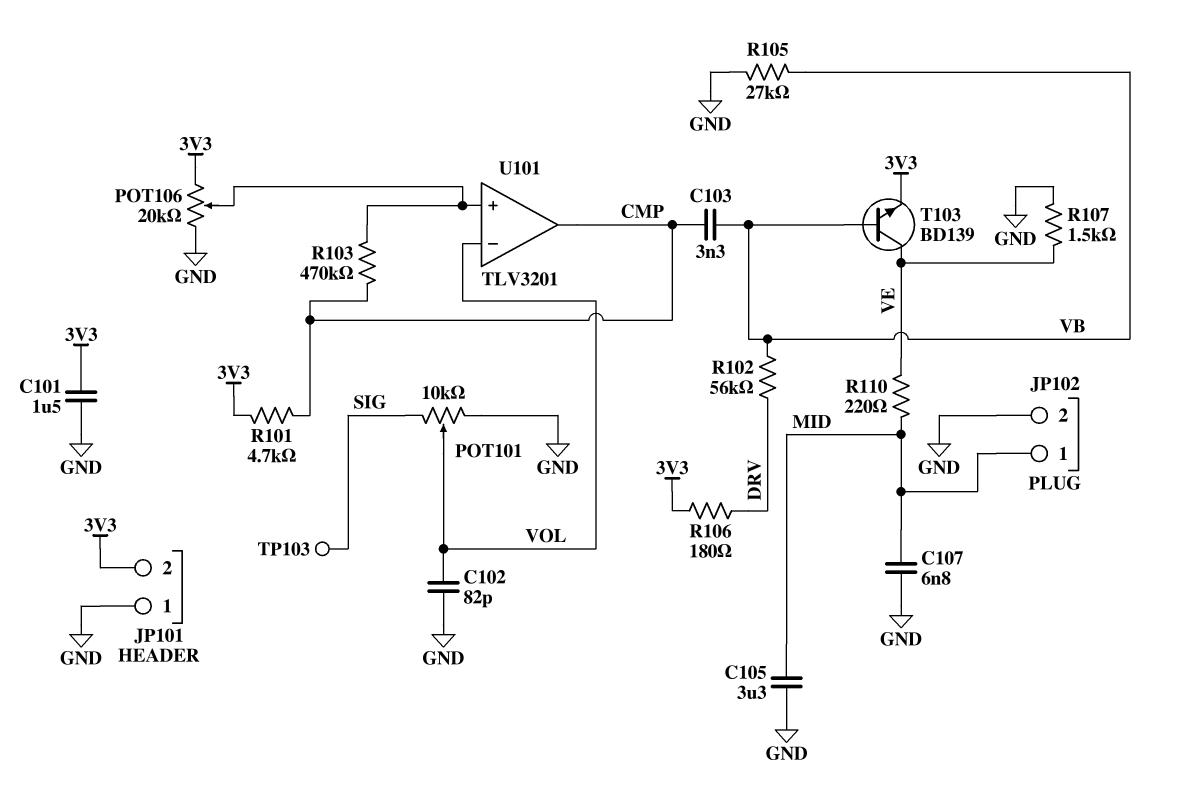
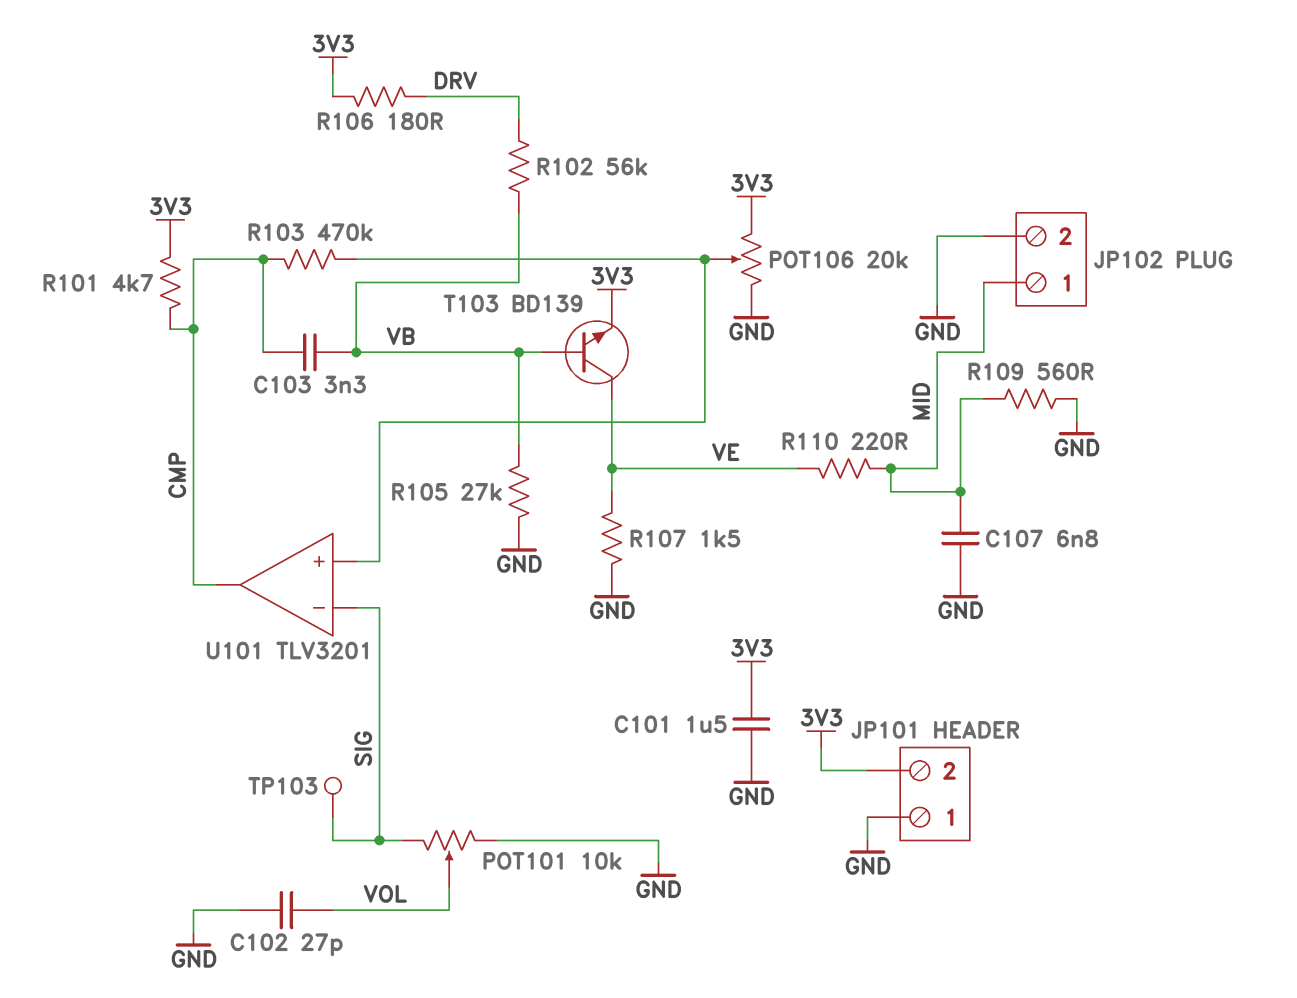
C102: 82pF (GND, VOL) -> 27pF (GND, VOL)
C105: 3.3uF (GND, MID) -> none
R109: none -> 560 (GND, MID)
U101 pin in-: VOL -> SIG

